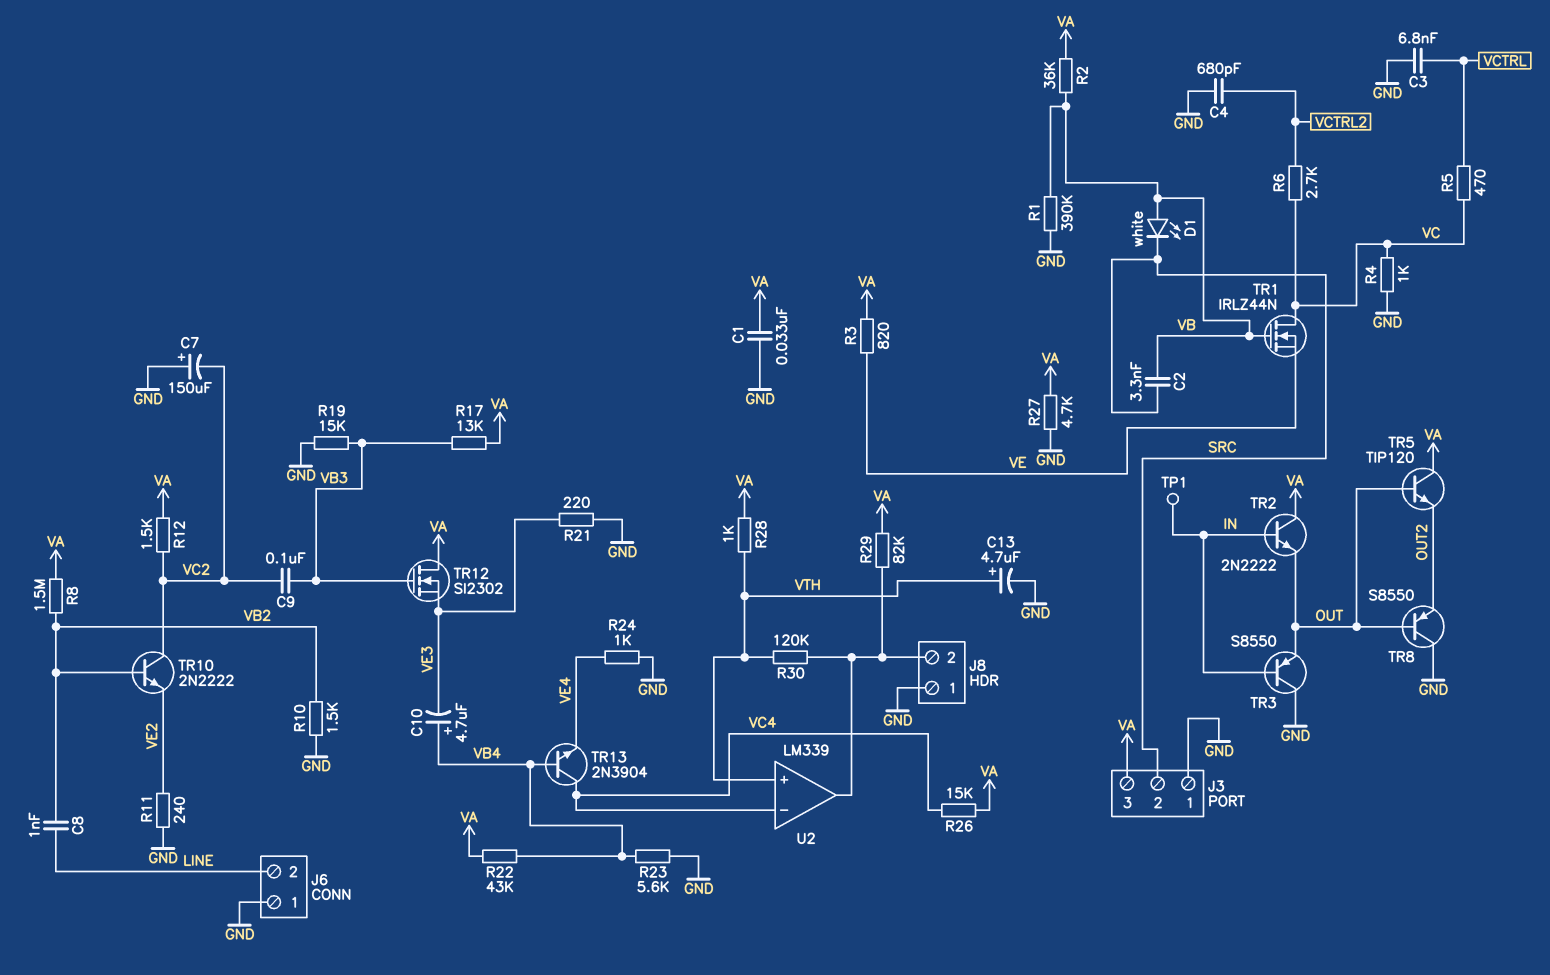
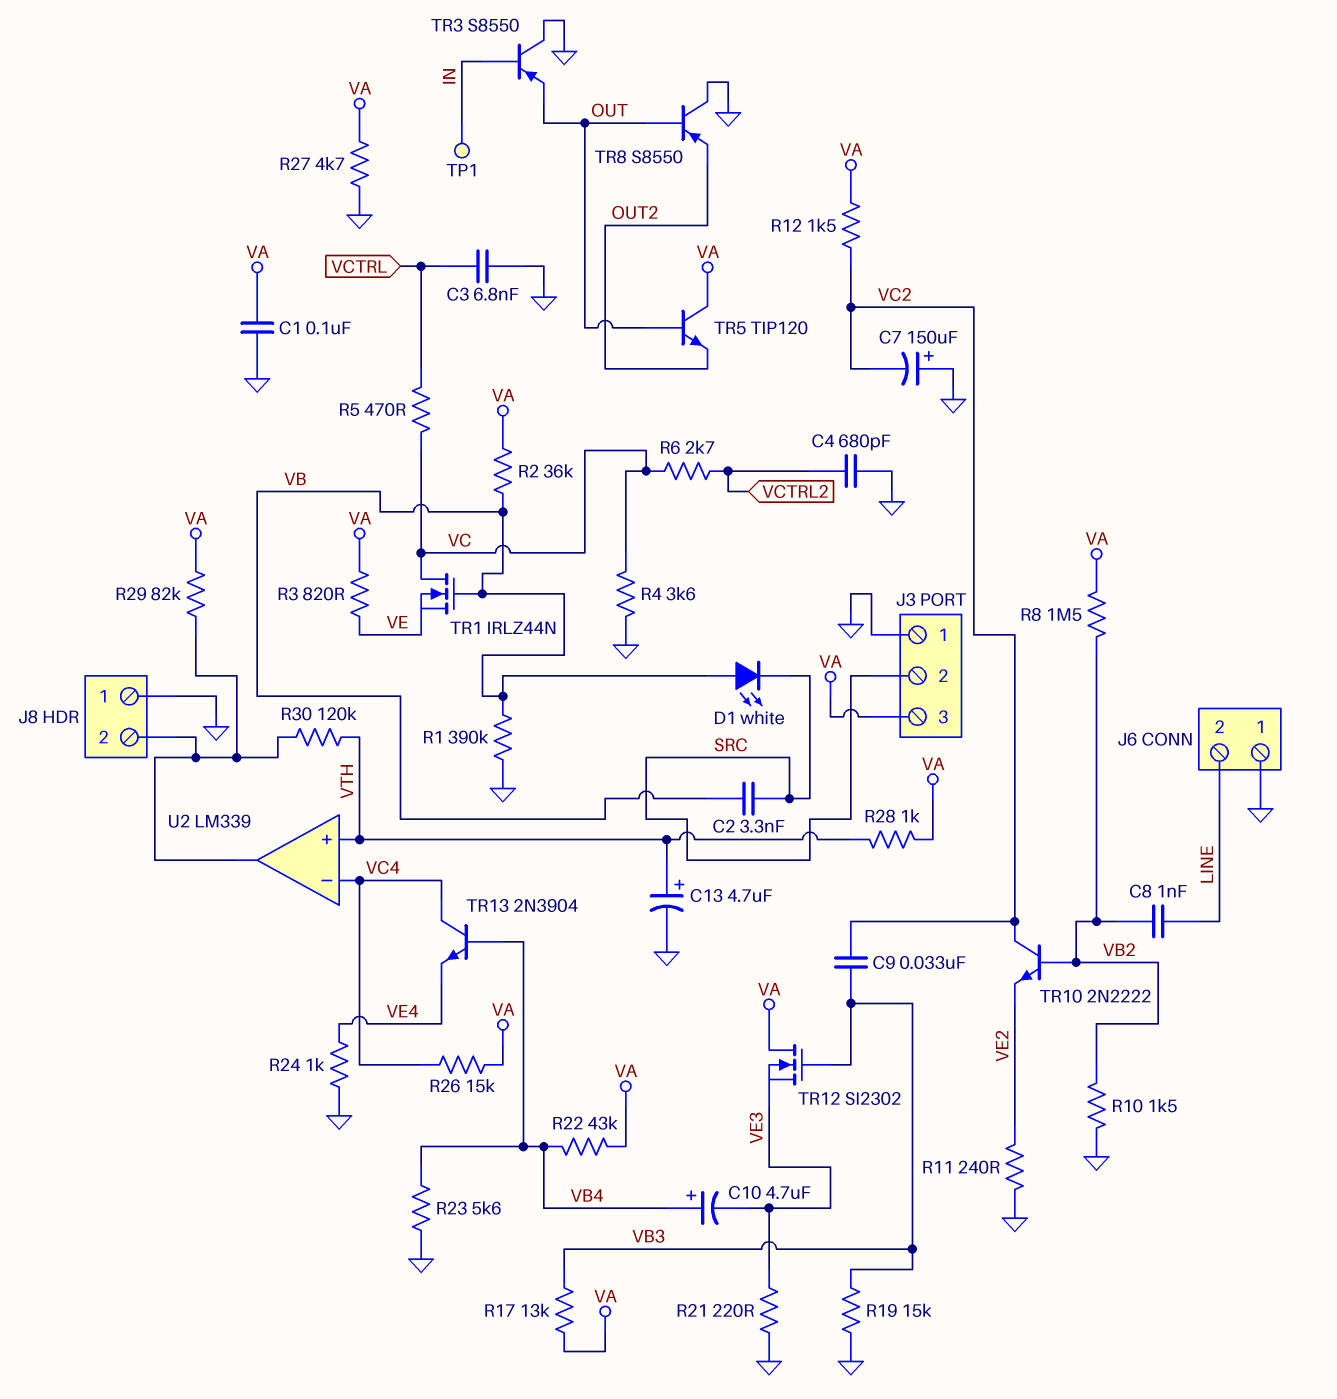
C1: 33nF (GND, VA) -> 100nF (GND, VA)
C9: 100nF (VB3, VC2) -> 33nF (VB3, VC2)
R4: 1k (GND, VC) -> 3.6k (GND, VC)
TR2: NPN 2N2222 (B IN, C VA, E OUT) -> none

